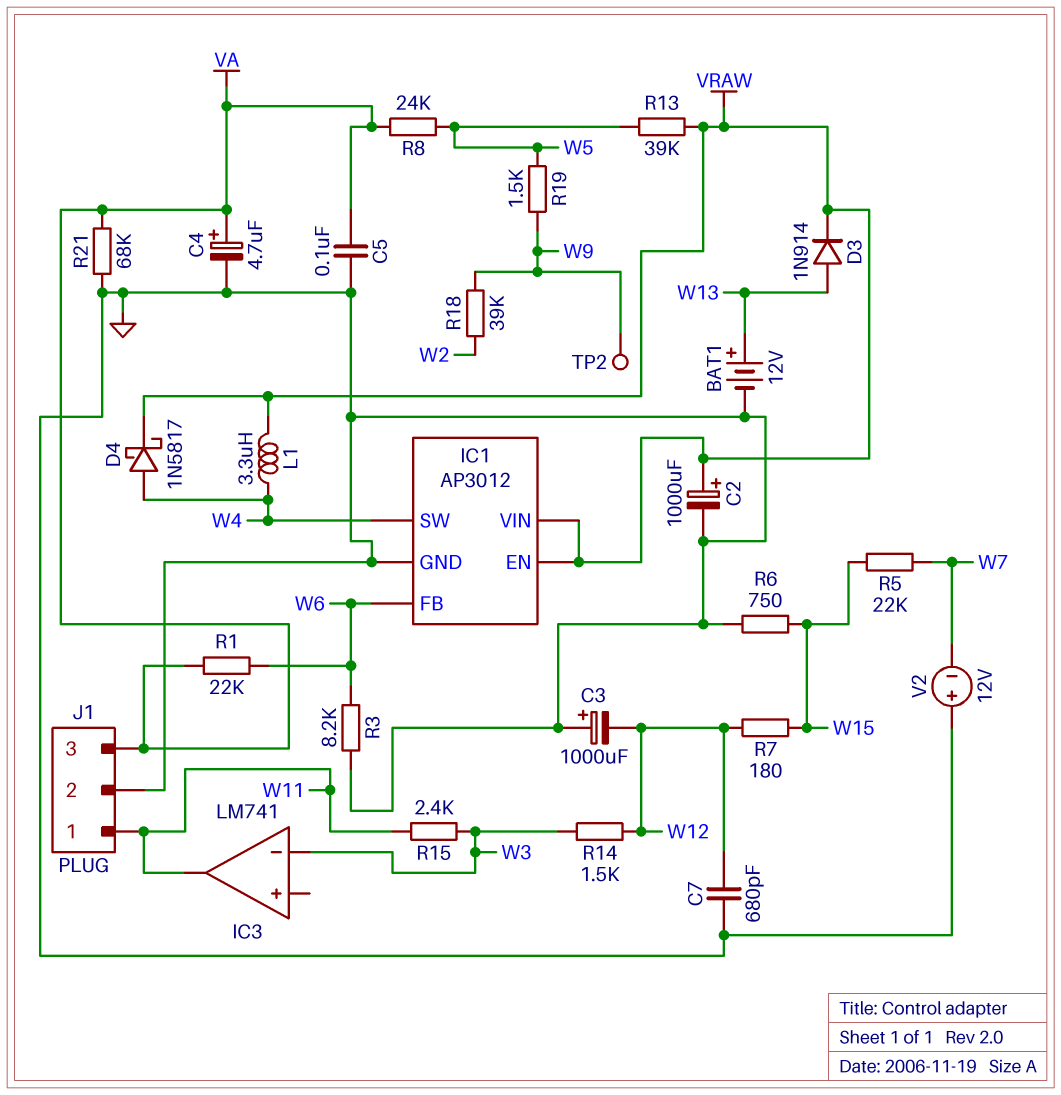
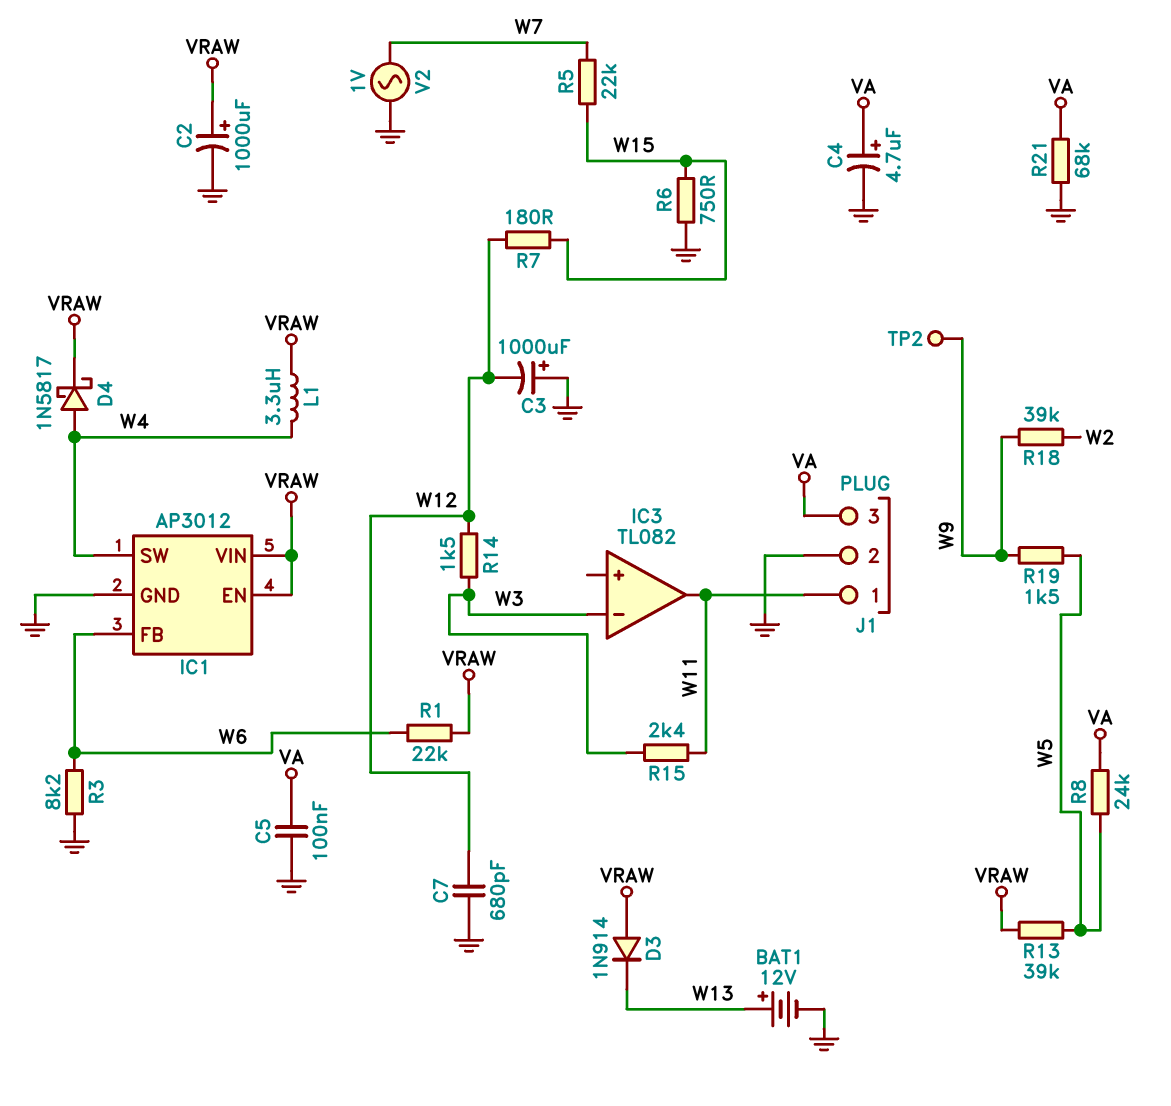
D3: diode 1N914 (A W13, K VRAW) -> diode 1N914 (A VRAW, K W13)
IC3: LM741 -> TL082
R1: 22k (VA, W6) -> 22k (VRAW, W6)
V2: 12V (plus GND, minus W7) -> AC 1V (GND, W7)

